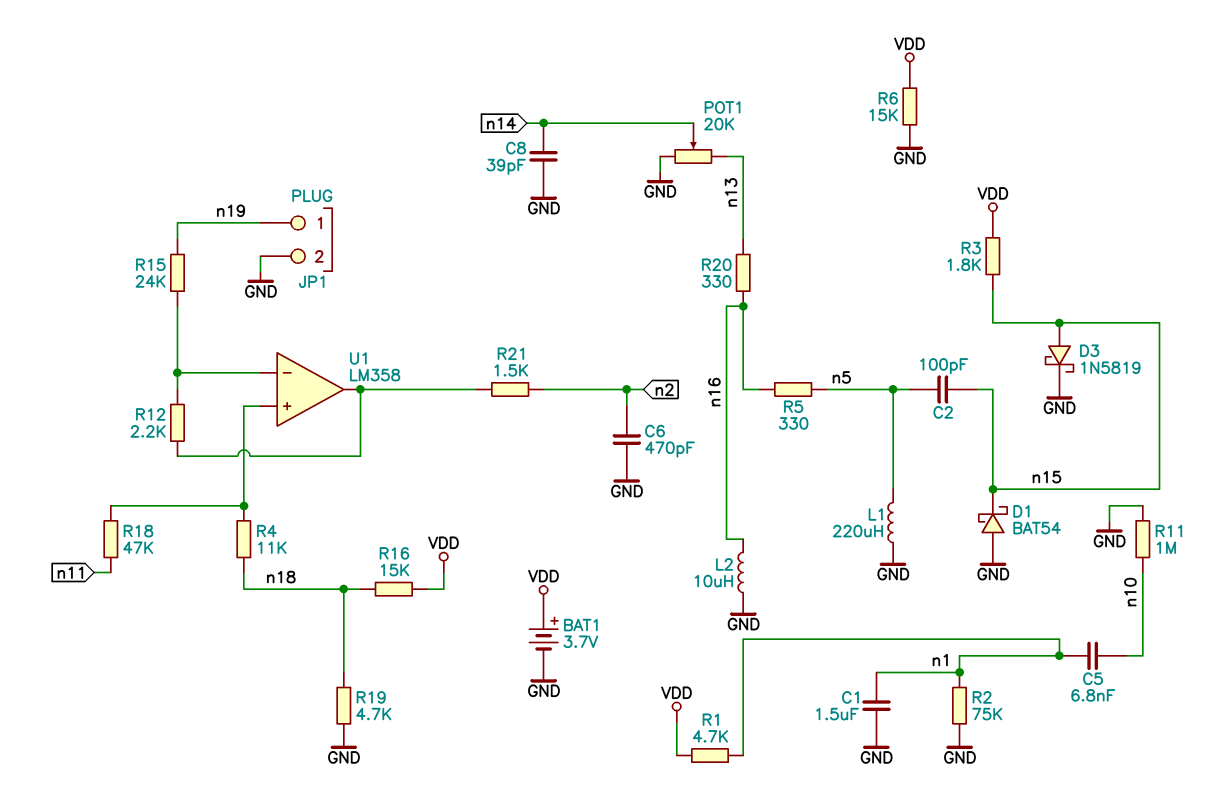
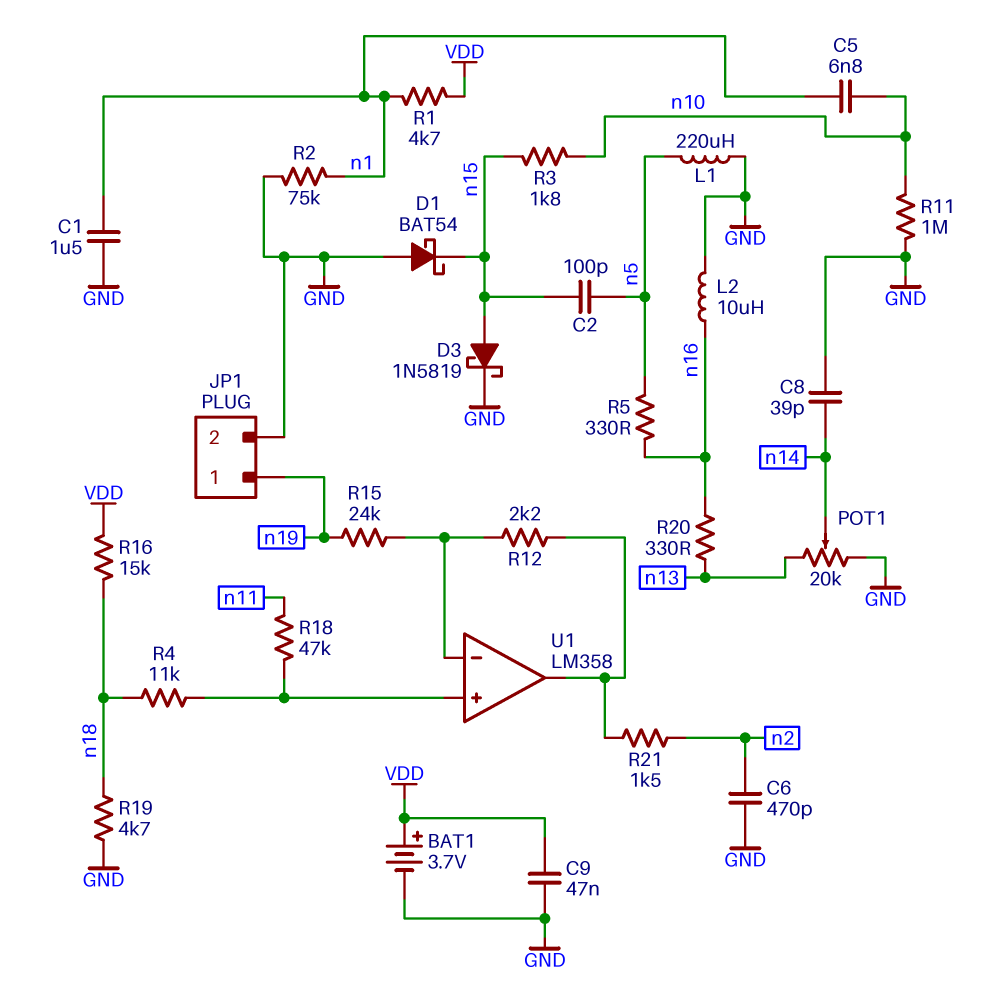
C9: none -> 47nF (GND, VDD)
R3: 1.8k (VDD, n15) -> 1.8k (n10, n15)
R6: 15k (GND, VDD) -> none

